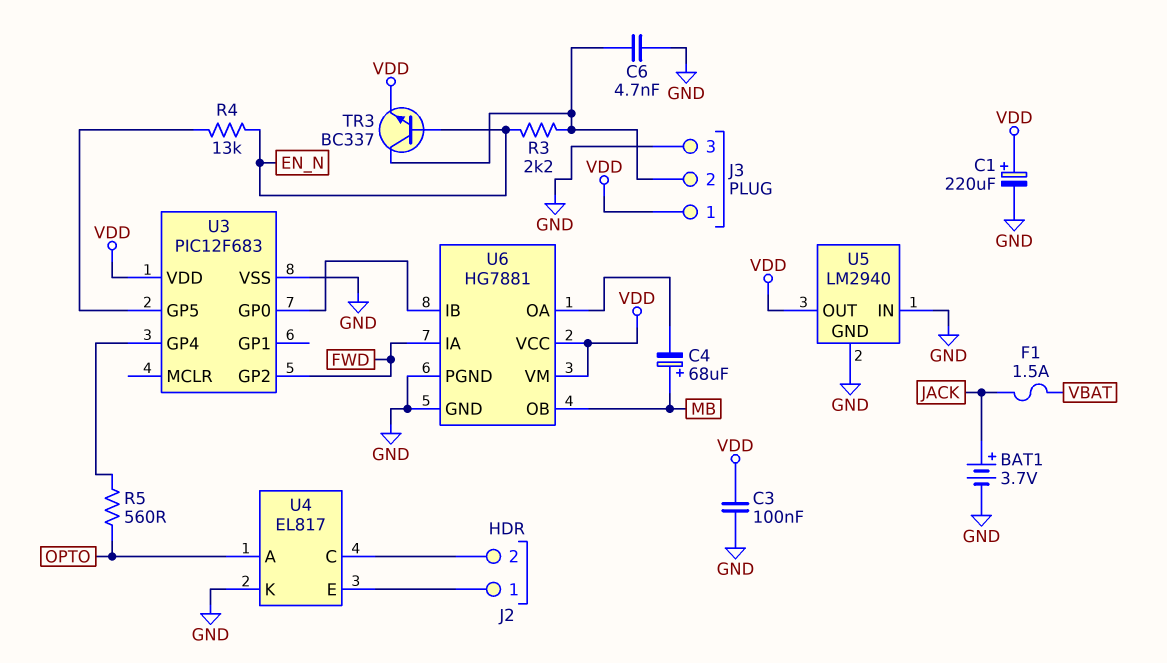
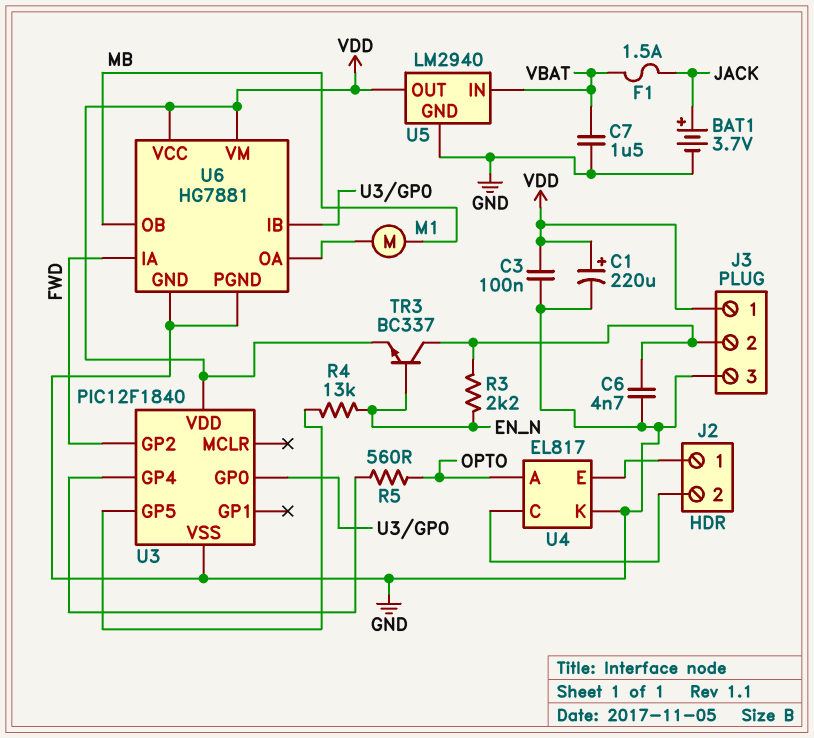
C4: 68uF (plus MB, minus U6/OA) -> none
C7: none -> 1.5uF (GND, VBAT)
M1: none -> motor (MB, U6/OA)
U3: PIC12F683 -> PIC12F1840
U5 pin IN: GND -> VBAT

